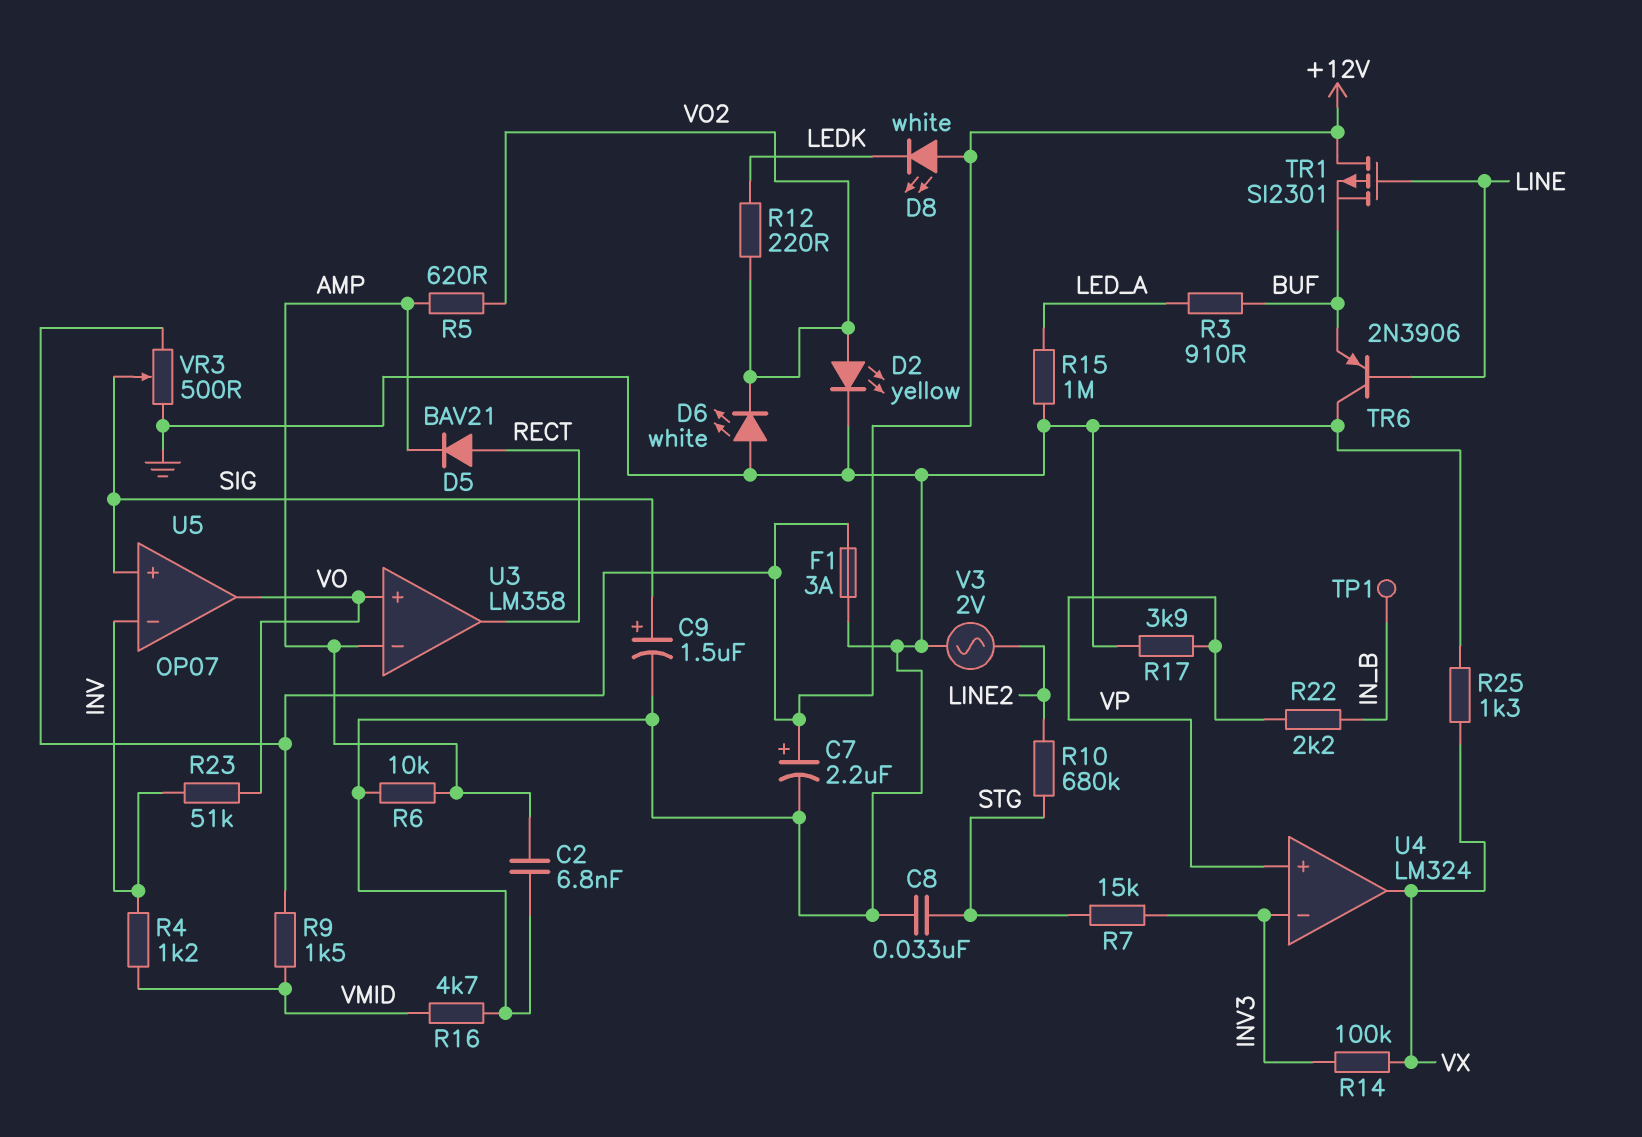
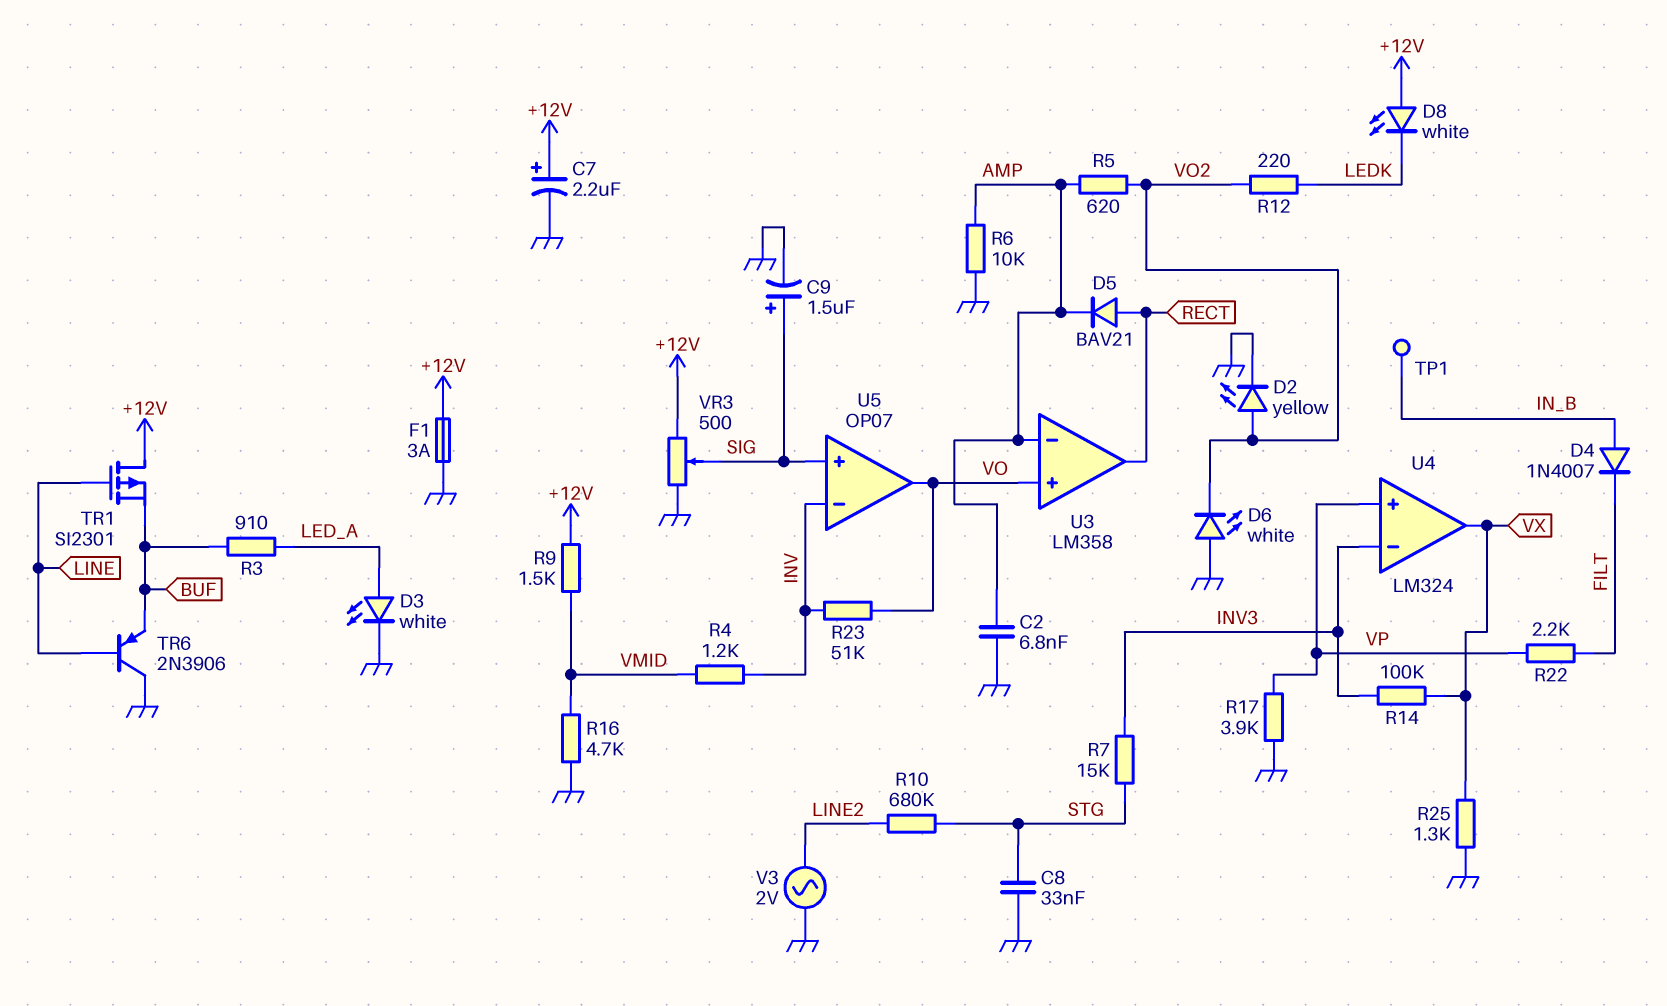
D3: none -> LED white (A LED_A, K GND)
D4: none -> diode 1N4007 (A IN_B, K FILT)
R15: 1M (GND, LED_A) -> none
R22: 2.2k (IN_B, VP) -> 2.2k (FILT, VP)

